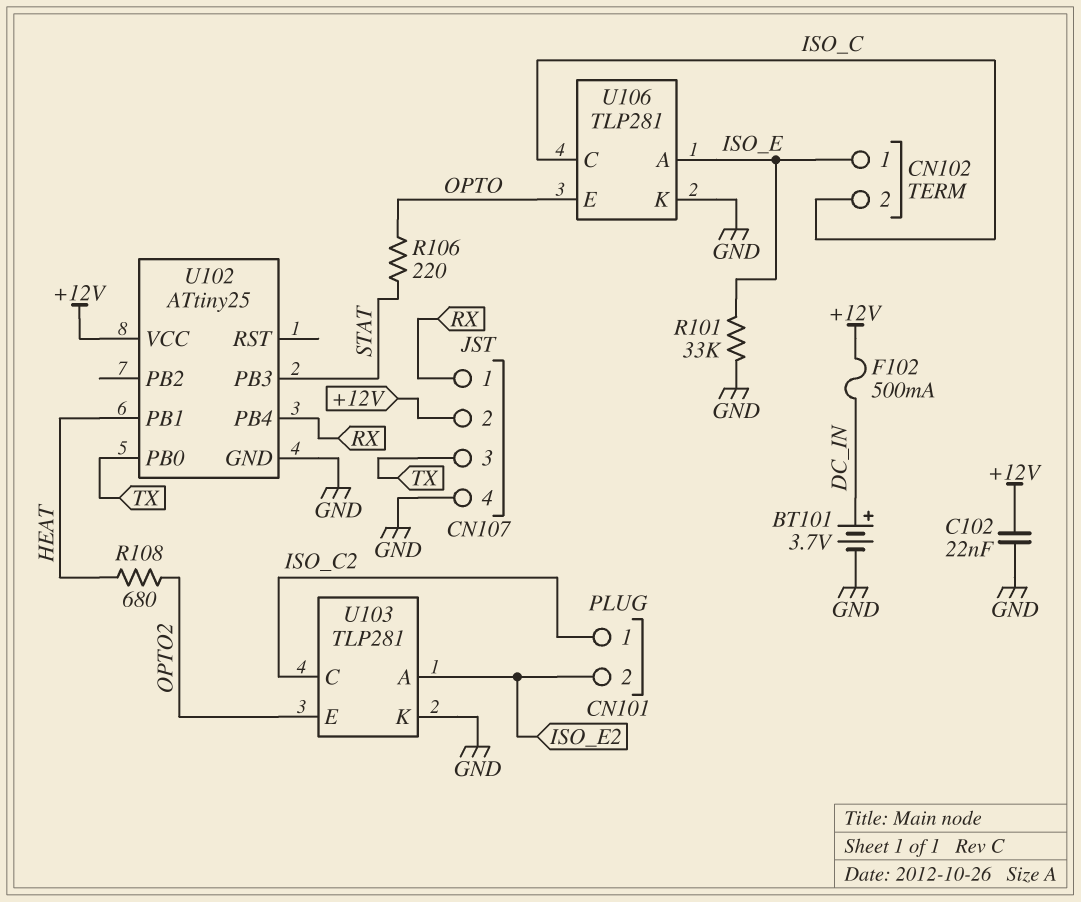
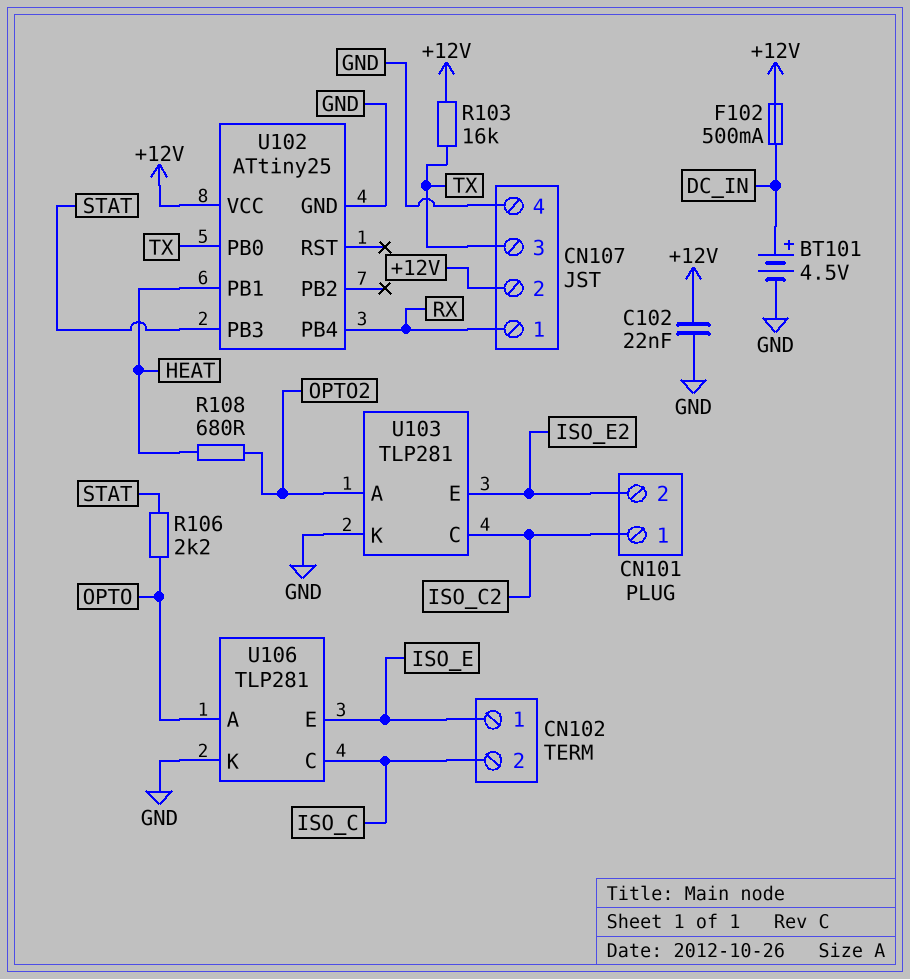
BT101: 3.7V (plus DC_IN, minus GND) -> 4.5V (plus DC_IN, minus GND)
R101: 33k (GND, ISO_E) -> none
R103: none -> 16k (+12V, TX)
R106: 220 (OPTO, STAT) -> 2.2k (OPTO, STAT)
U103 pin A: ISO_E2 -> OPTO2
U103 pin E: OPTO2 -> ISO_E2
U106 pin A: ISO_E -> OPTO
U106 pin E: OPTO -> ISO_E

